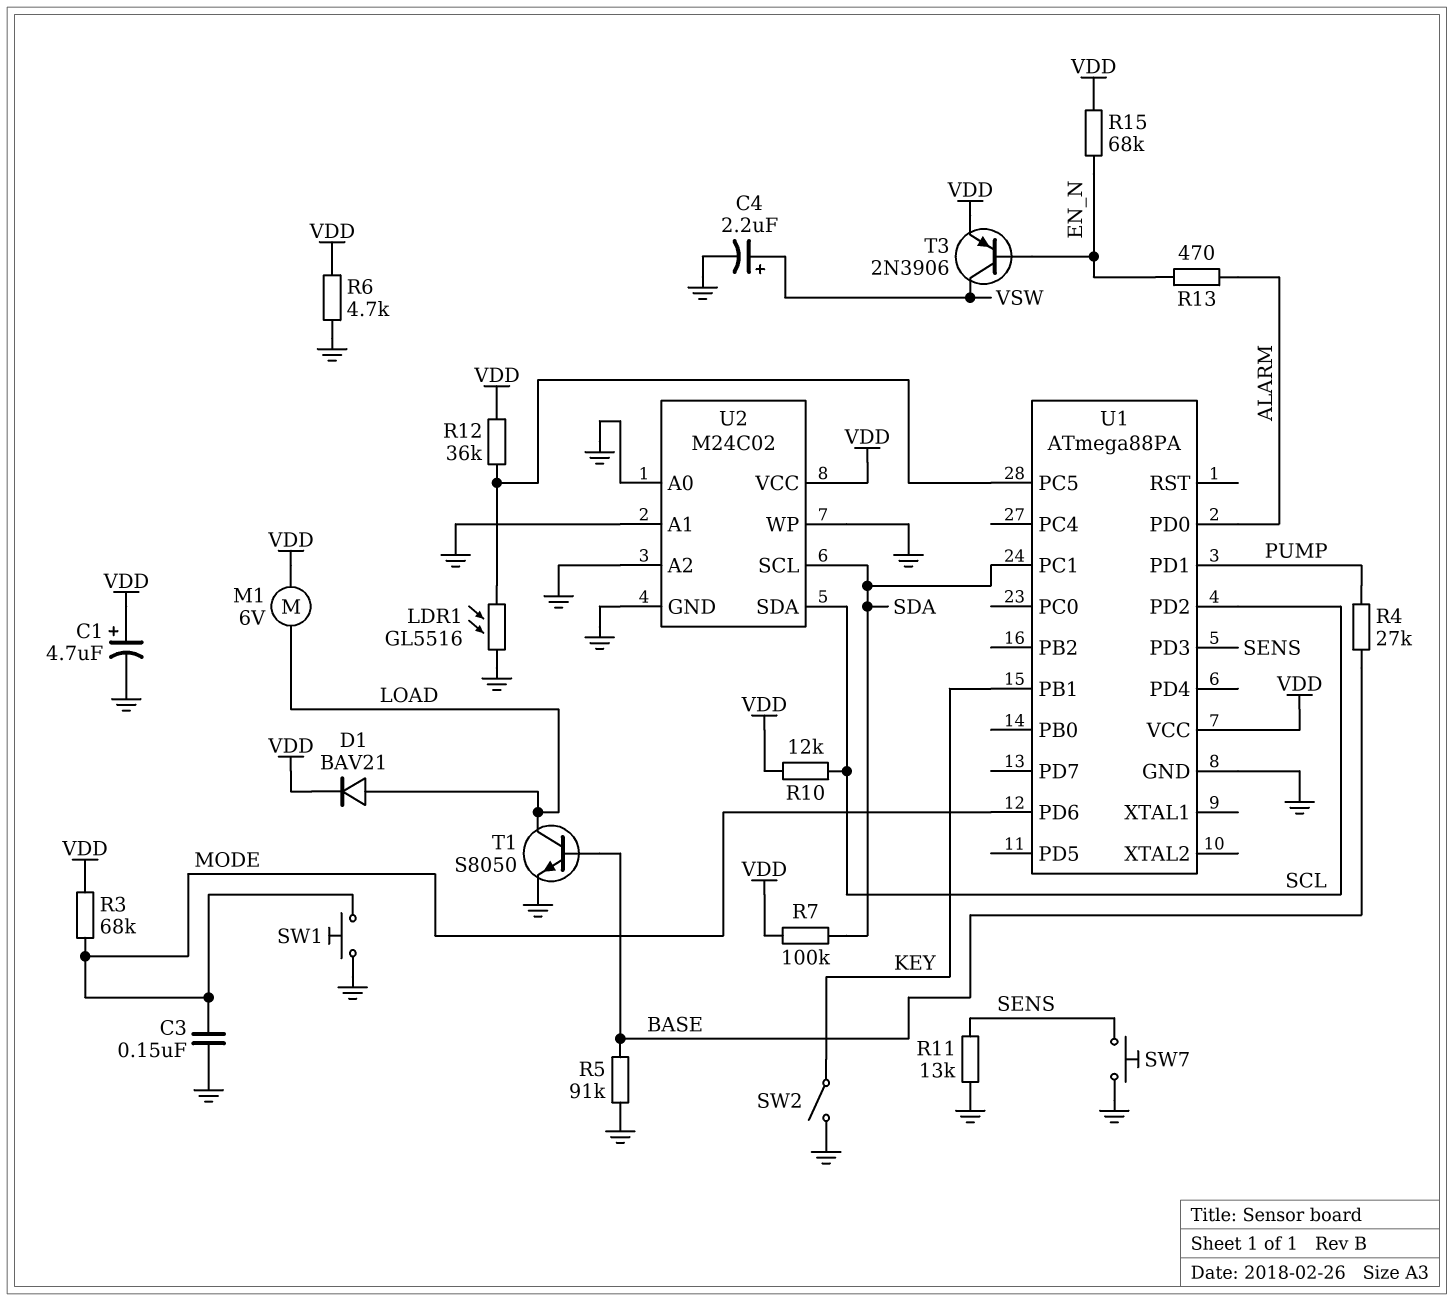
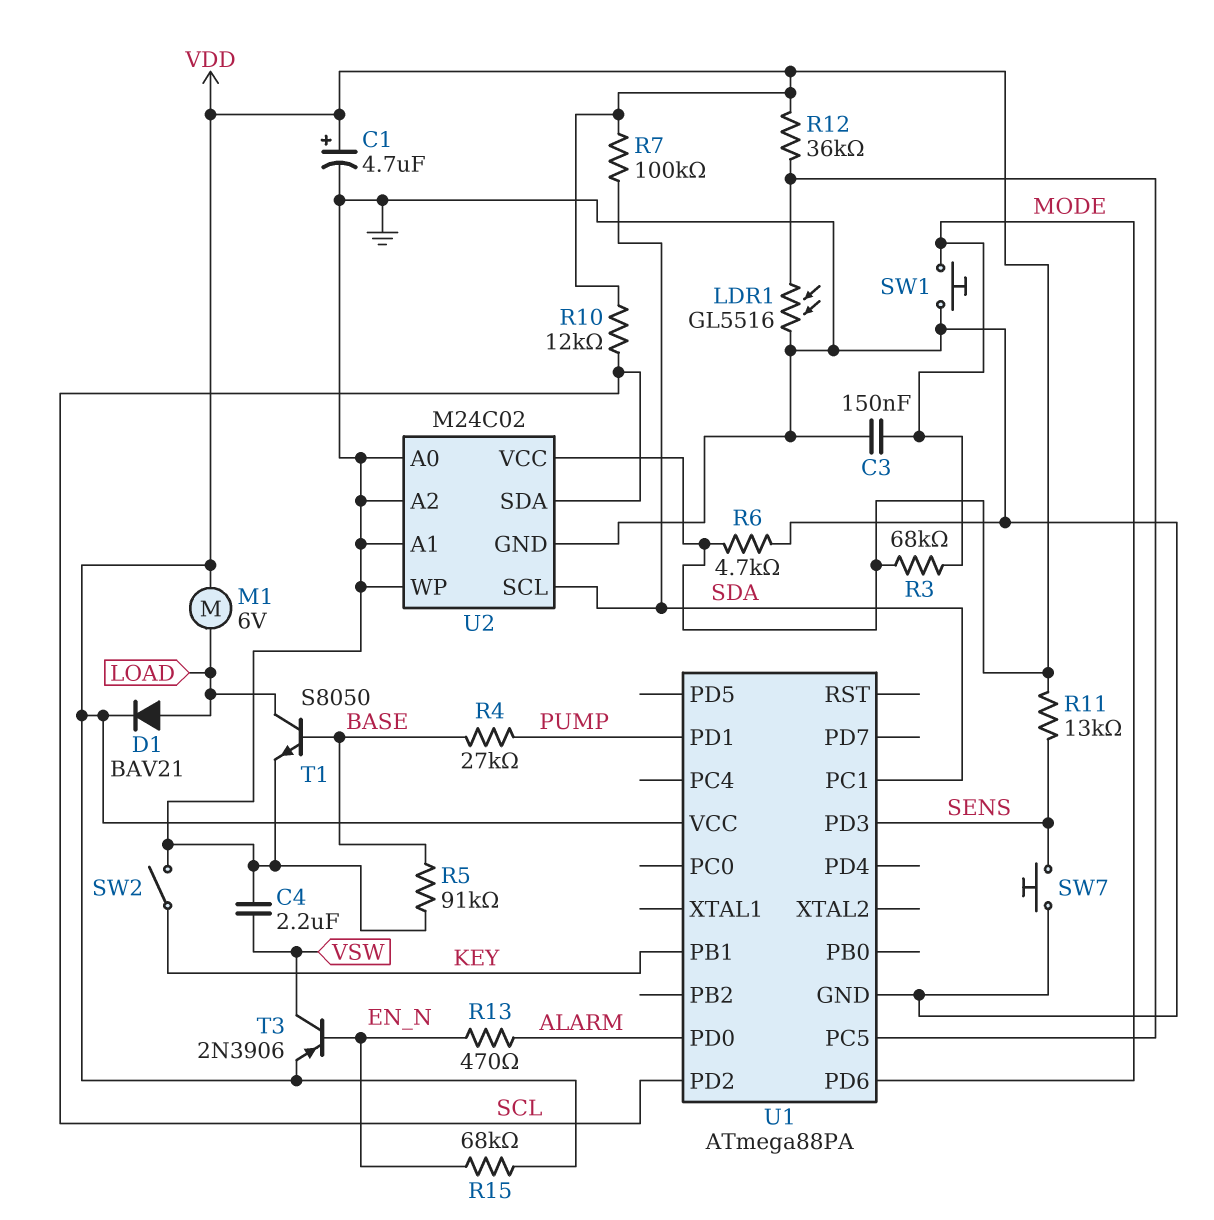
C4: 2.2uF (plus VSW, minus GND) -> 2.2uF (GND, VSW)
R11: 13k (GND, SENS) -> 13k (SENS, VDD)

